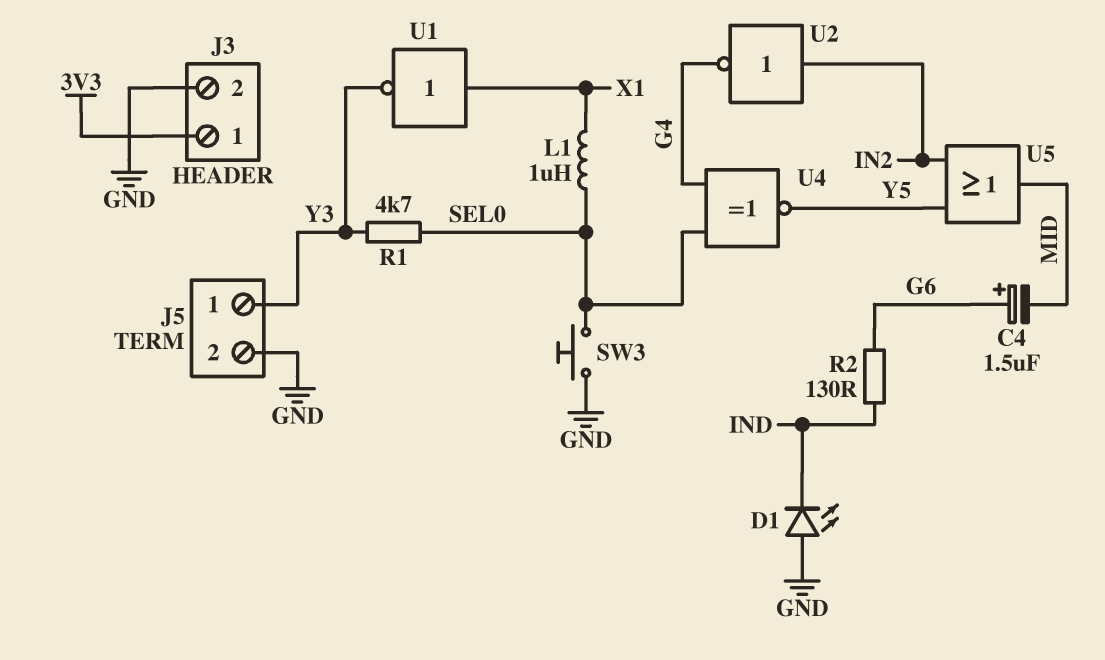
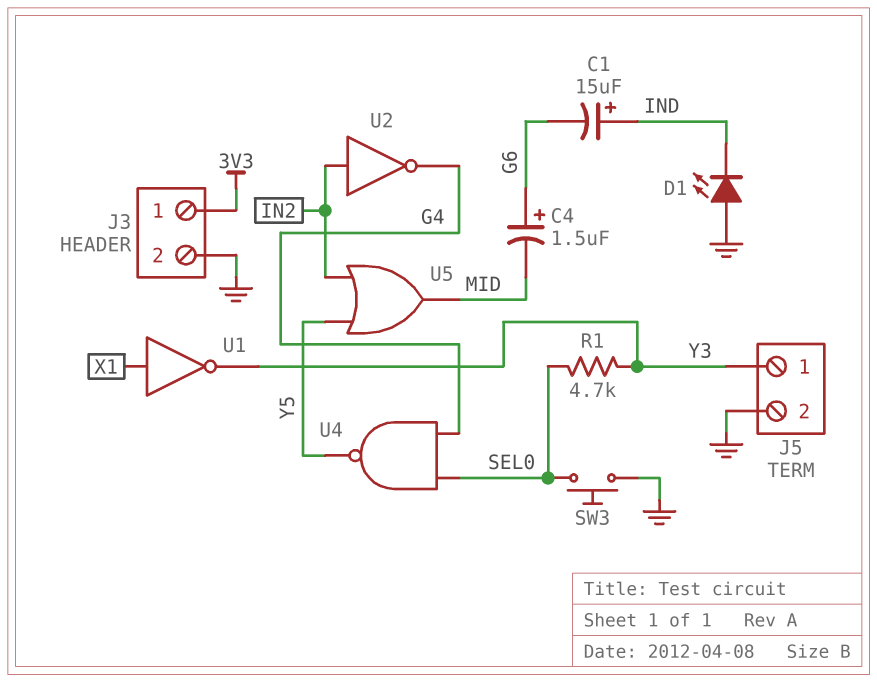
C1: none -> 15uF (plus IND, minus G6)
L1: 1uH (SEL0, X1) -> none
R2: 130 (G6, IND) -> none
U4: XNOR (in G4, in SEL0, out Y5) -> NAND (in G4, in SEL0, out Y5)

